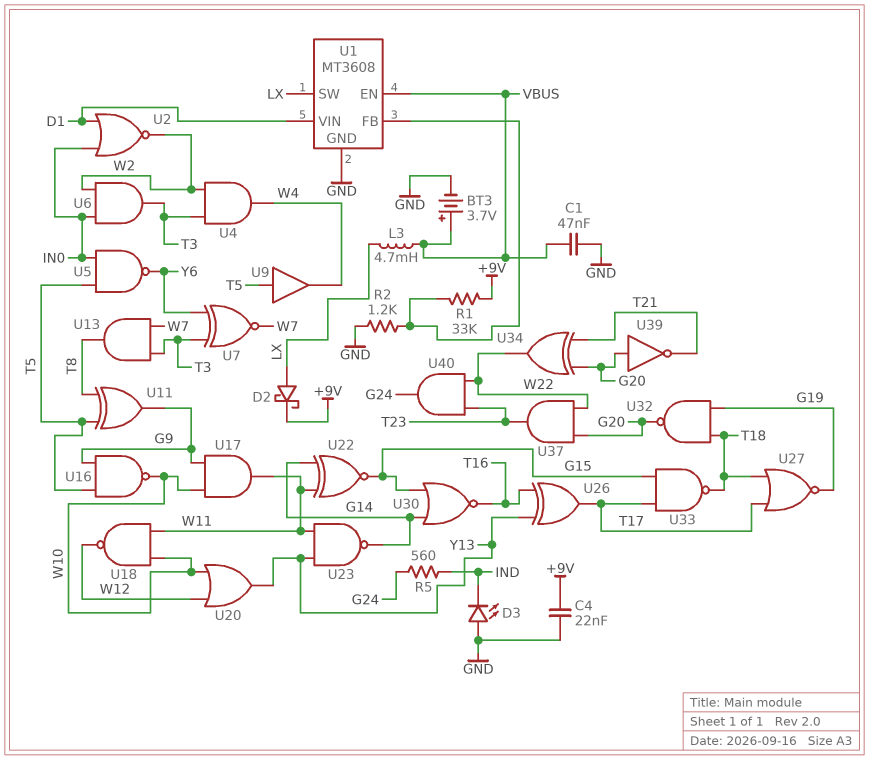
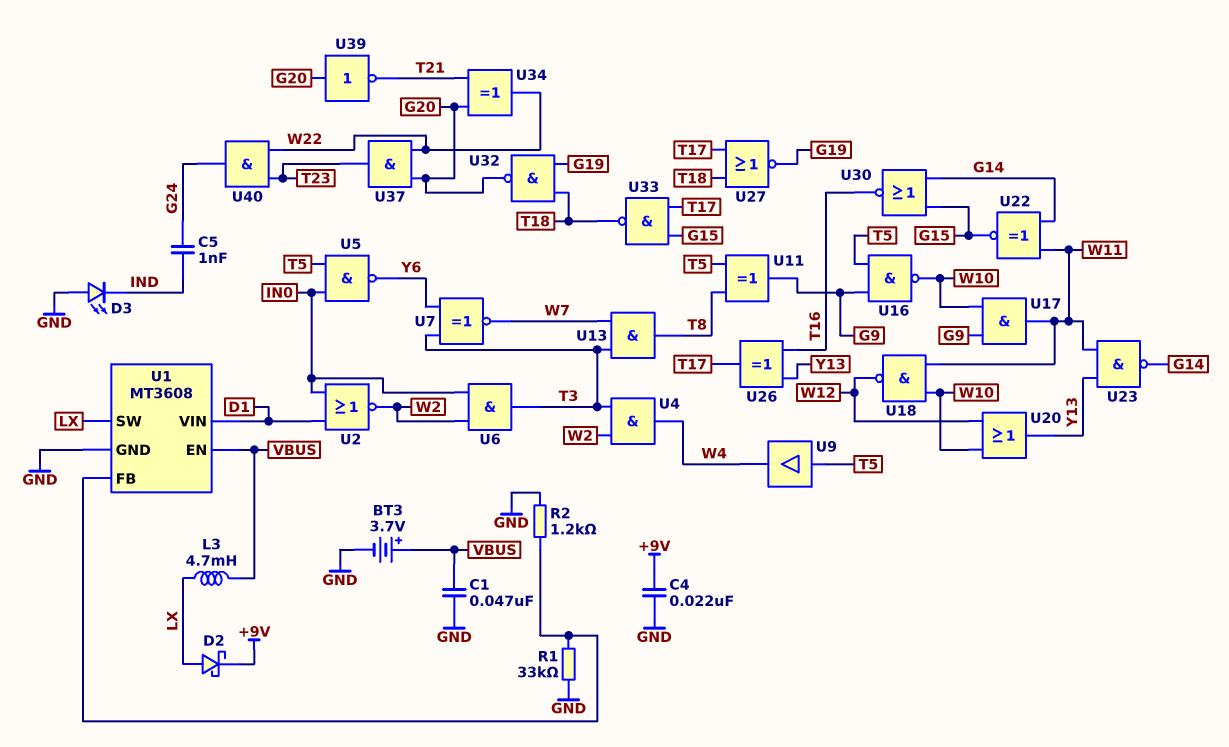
C5: none -> 1nF (G24, IND)
R1: 33k (+9V, U1/FB) -> 33k (GND, U1/FB)
R5: 560 (G24, IND) -> none

